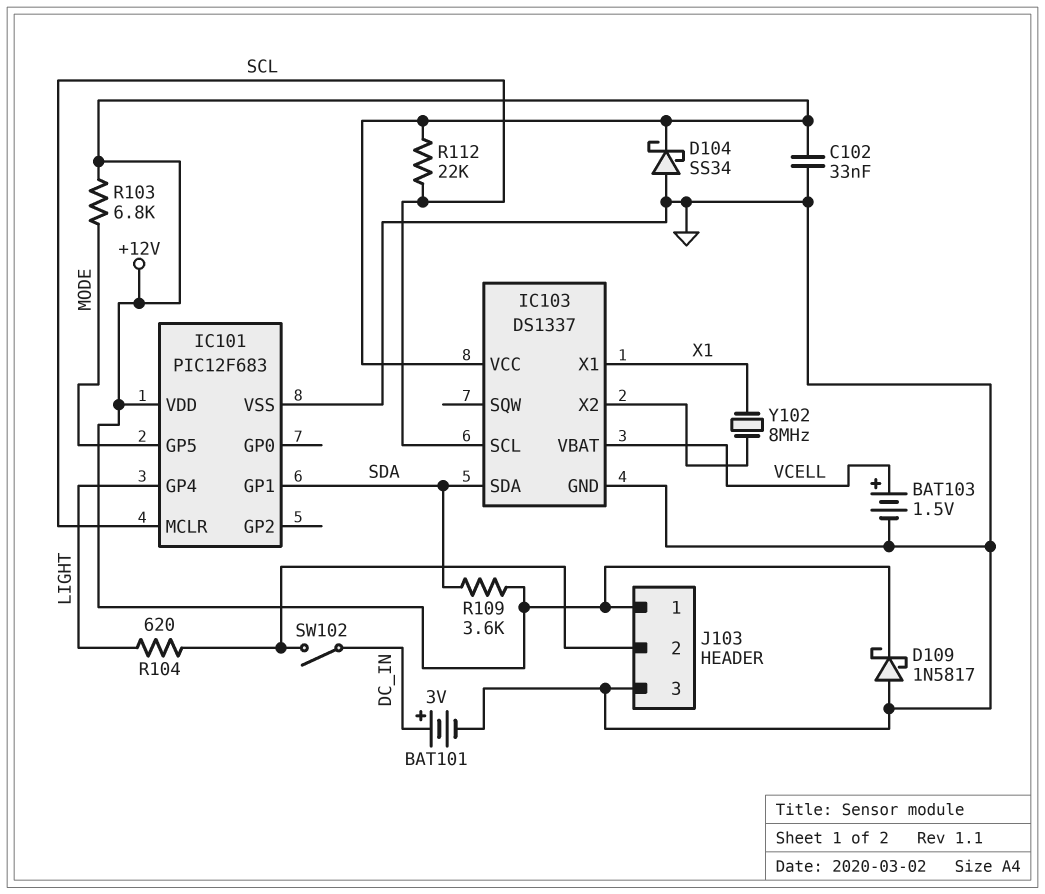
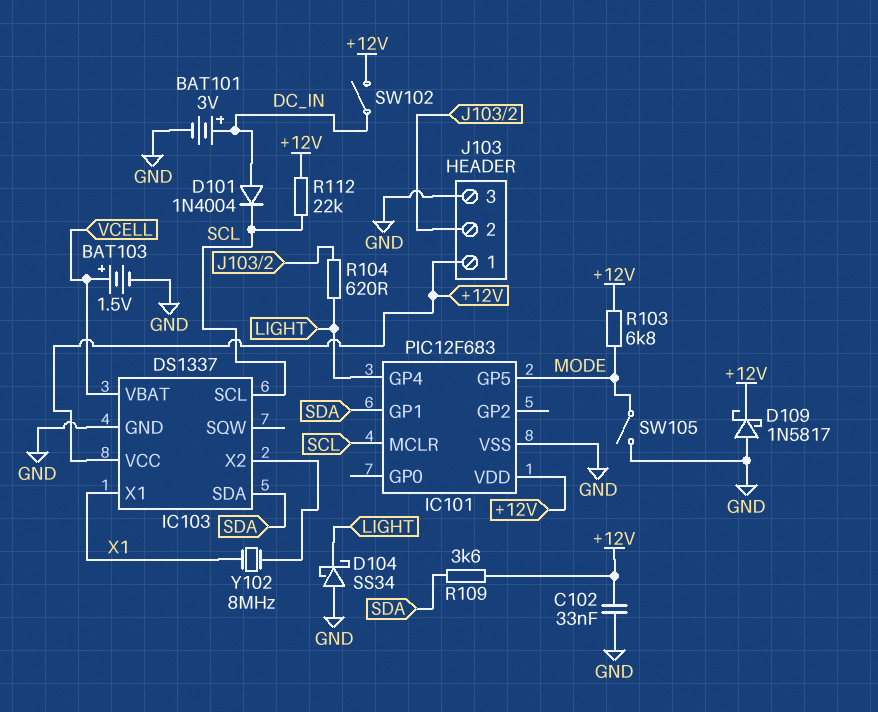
D101: none -> diode 1N4004 (A DC_IN, K SCL)
D104: schottky SS34 (A GND, K +12V) -> schottky SS34 (A GND, K LIGHT)
SW102: switch (DC_IN, J103/2) -> switch (+12V, DC_IN)
SW105: none -> switch (GND, MODE)

